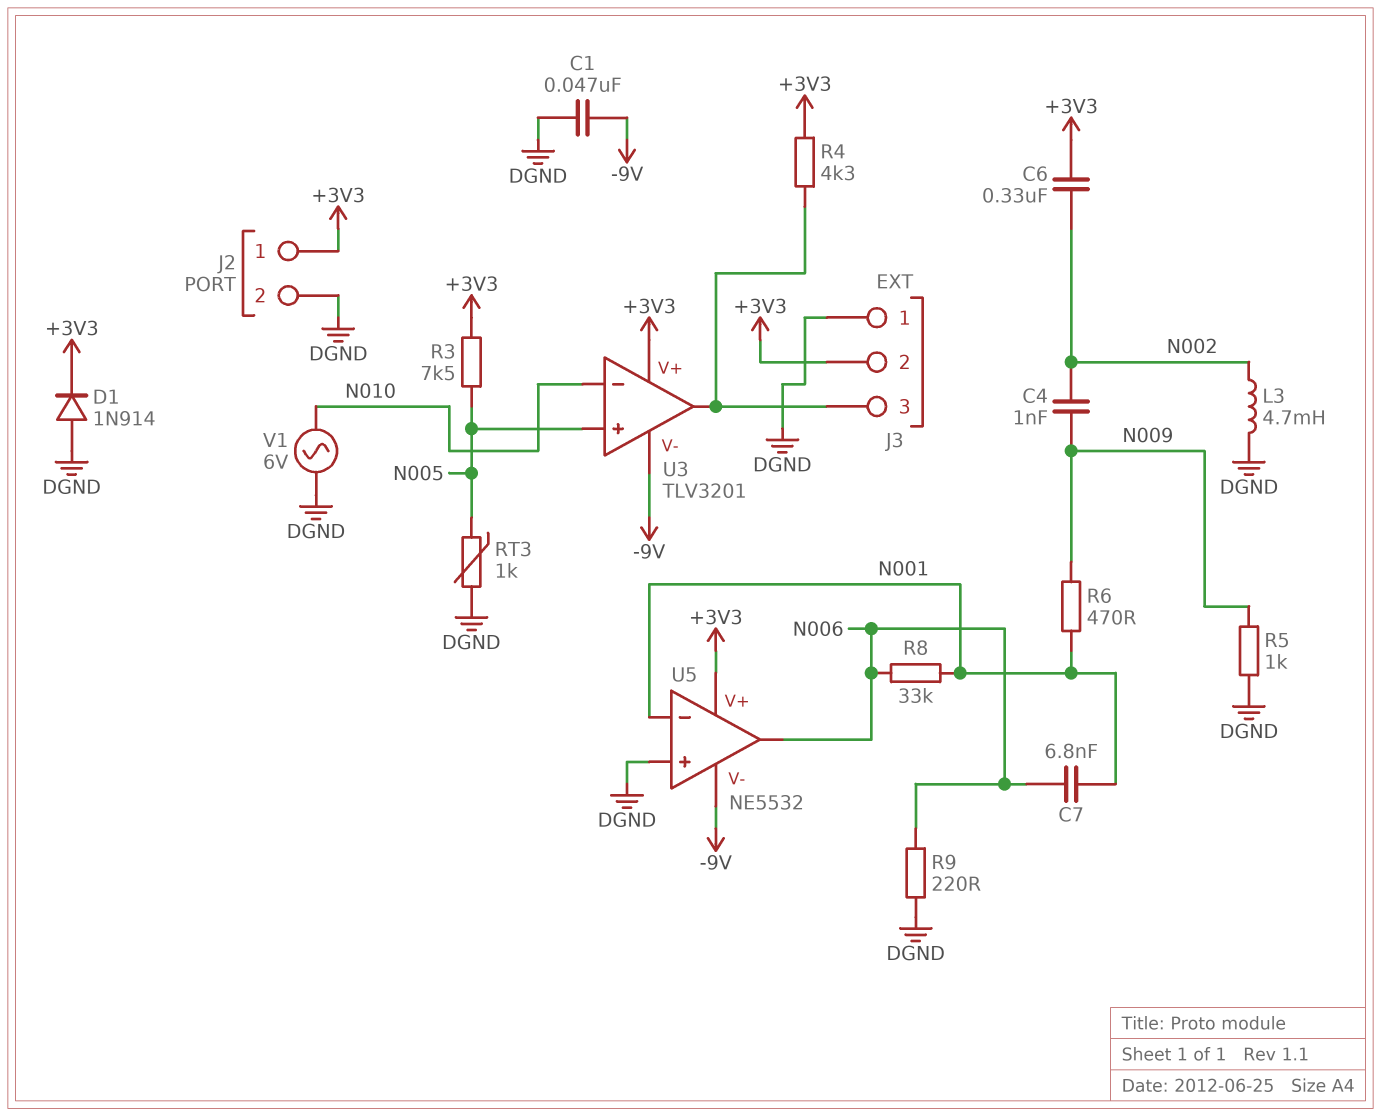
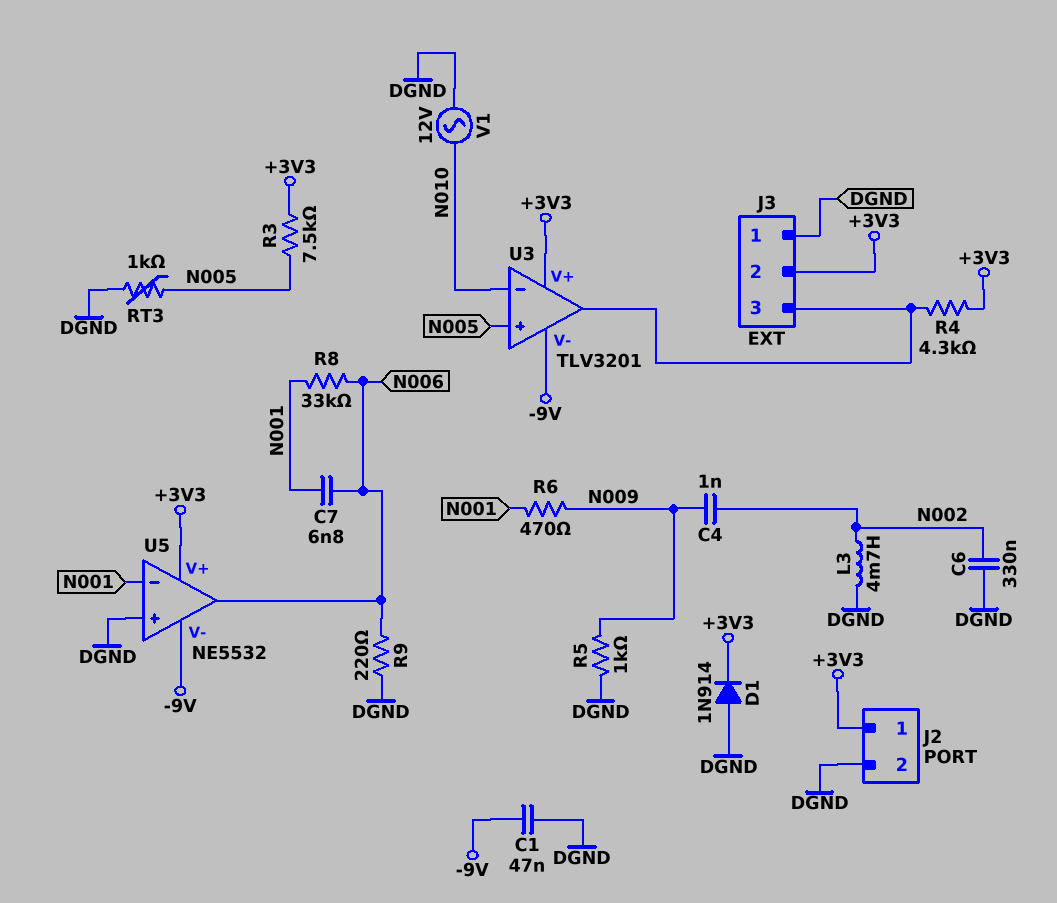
C6: 330nF (+3V3, N002) -> 330nF (DGND, N002)
V1: AC 6V (DGND, N010) -> AC 12V (DGND, N010)

